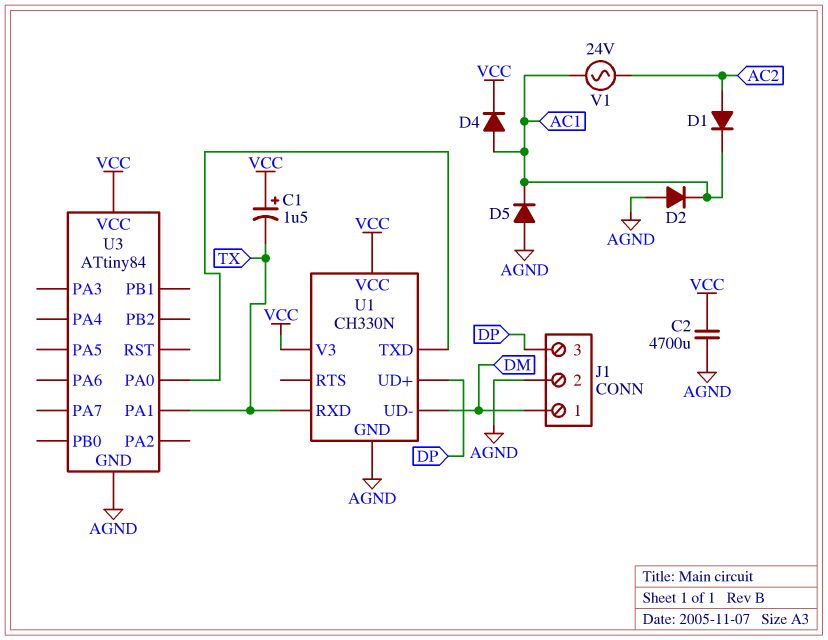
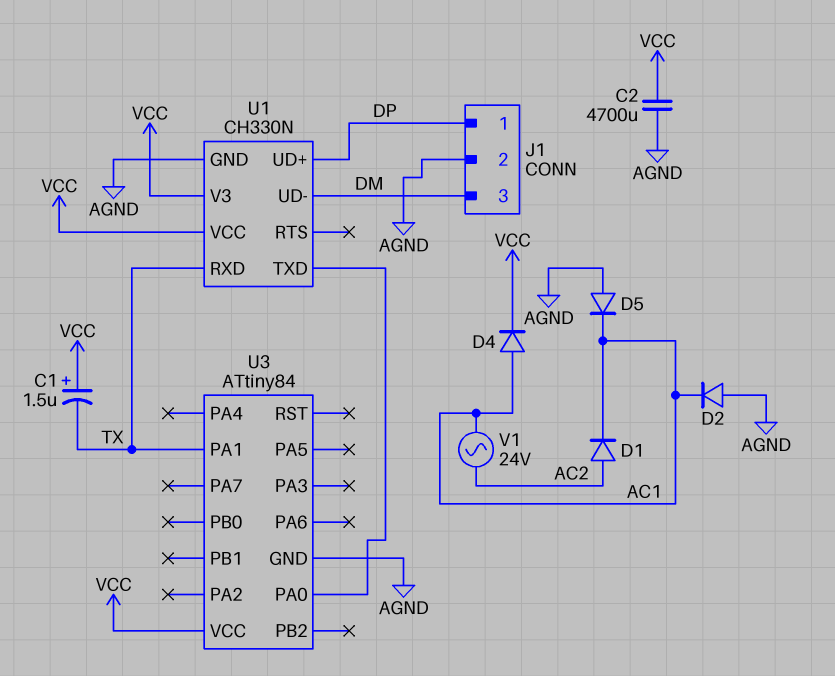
J1 pin 1: DM -> DP
J1 pin 3: DP -> DM

